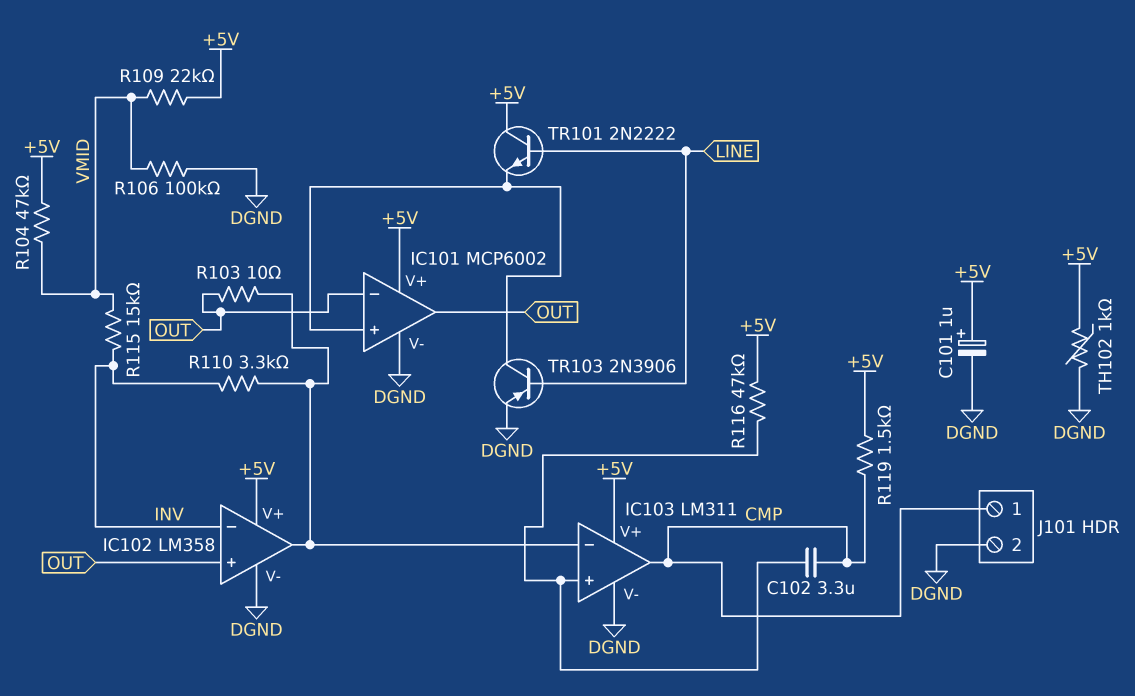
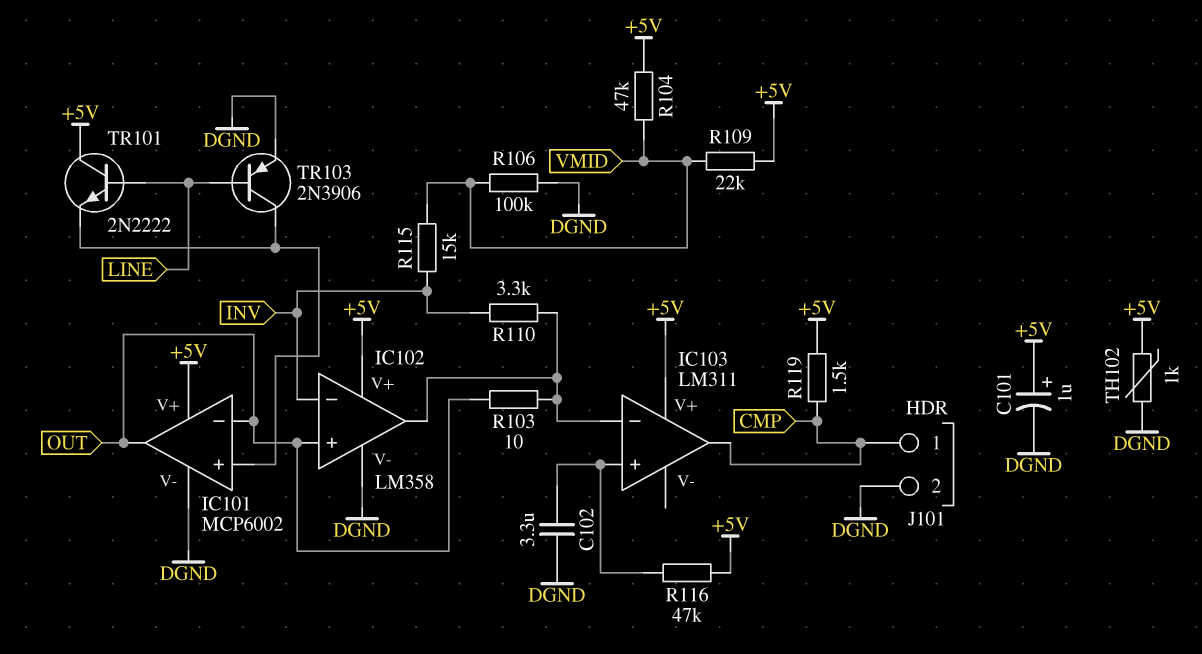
C102: 3.3uF (CMP, IC103/in+) -> 3.3uF (DGND, IC103/in+)
IC103 pin V-: DGND -> none

